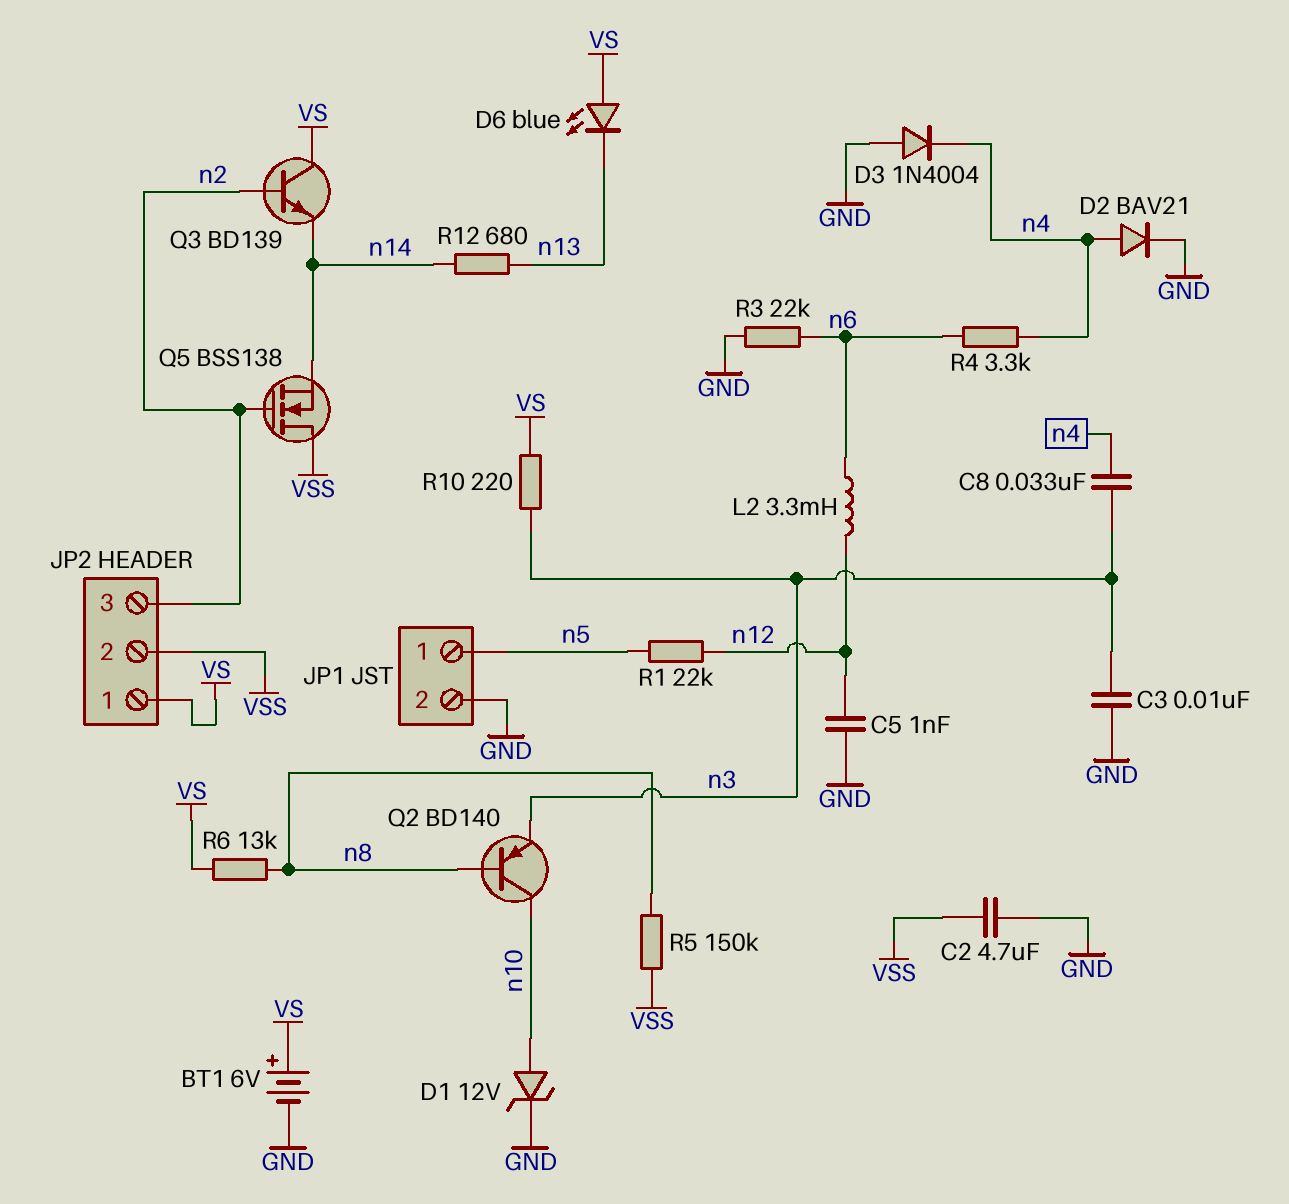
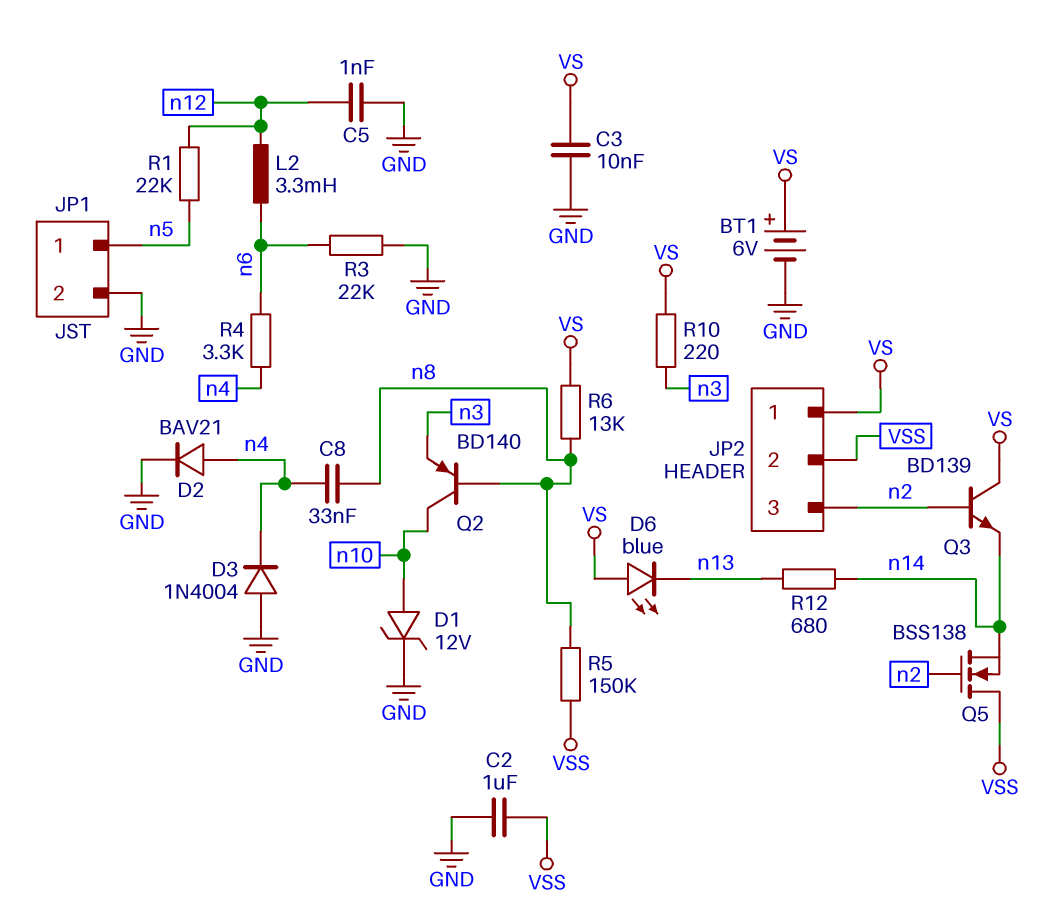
C2: 4.7uF (GND, VSS) -> 1uF (GND, VSS)
C3: 10nF (GND, n3) -> 10nF (GND, VS)
C8: 33nF (n3, n4) -> 33nF (n4, n8)

